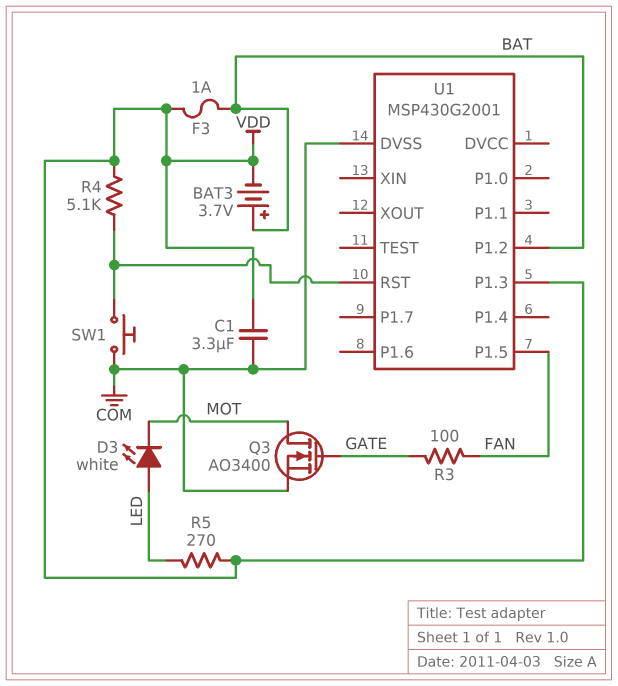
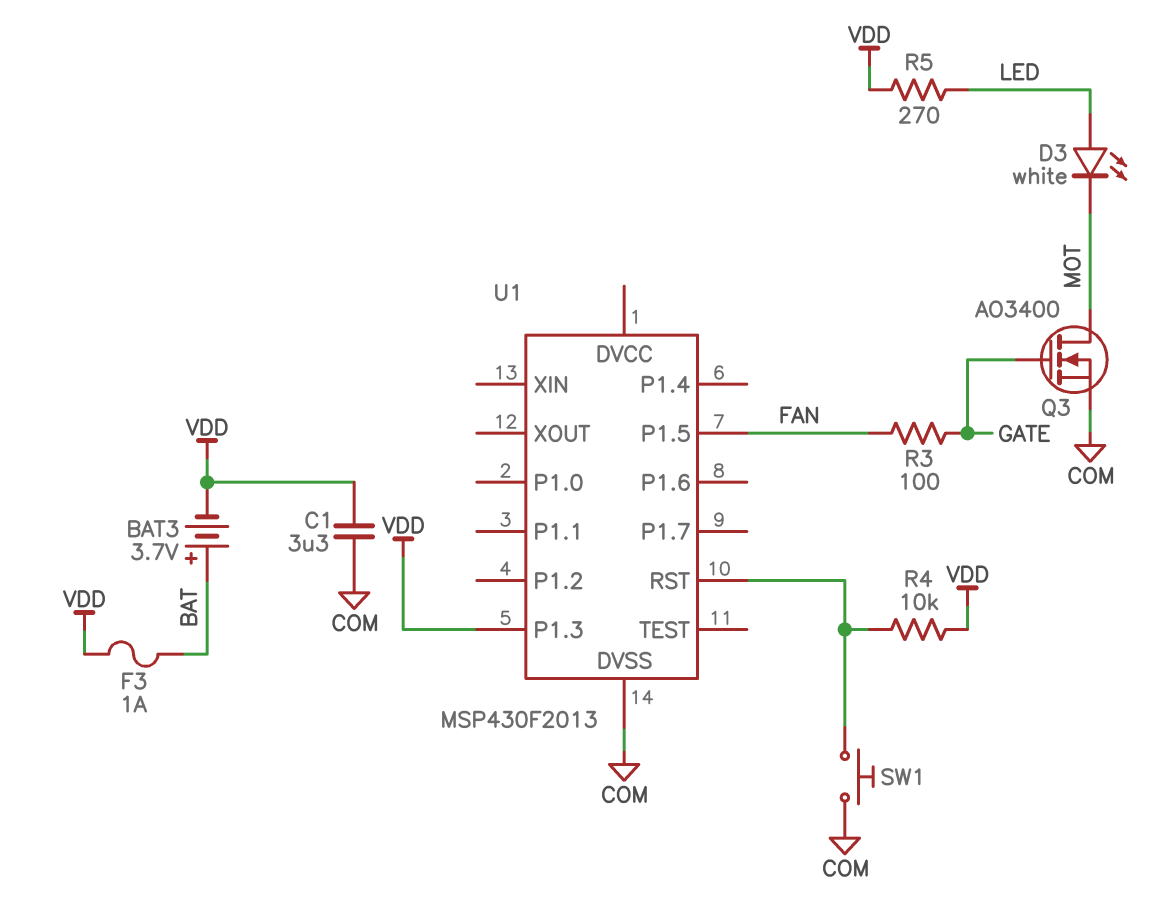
R4: 5.1k (U1/RST, VDD) -> 10k (U1/RST, VDD)
U1: MSP430G2001 -> MSP430F2013
U1 pin P1.2: BAT -> none

